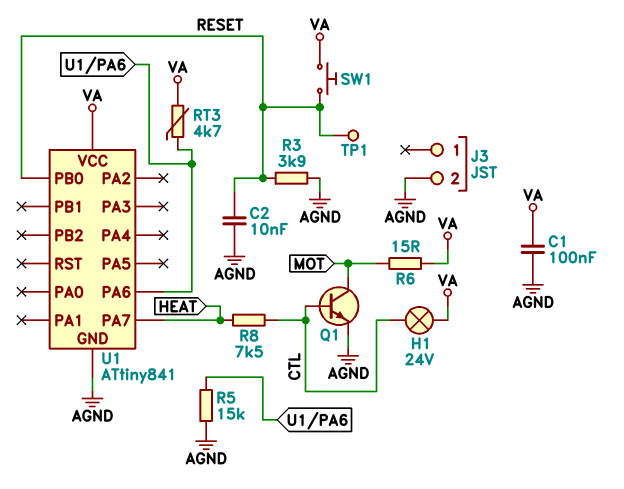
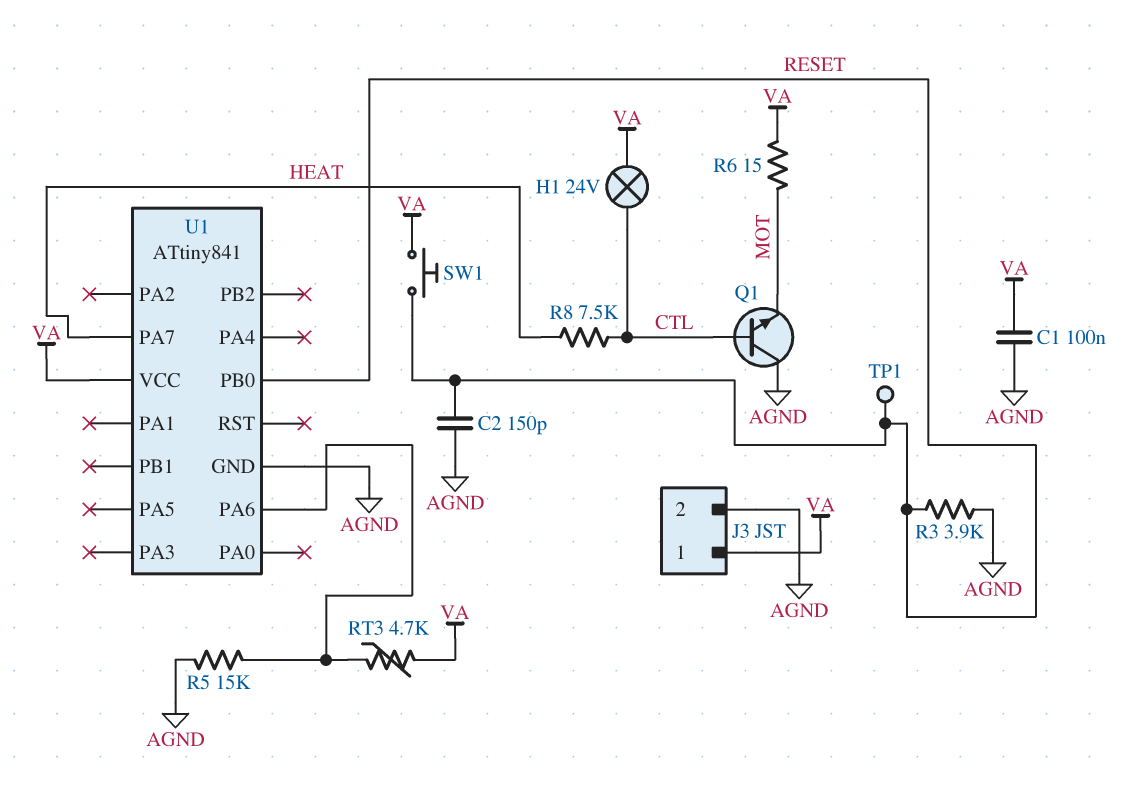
C2: 10nF (AGND, RESET) -> 150pF (AGND, RESET)
J3 pin 1: none -> VA
Q1: NPN (B CTL, C MOT, E AGND) -> NPN (B CTL, C AGND, E MOT)

